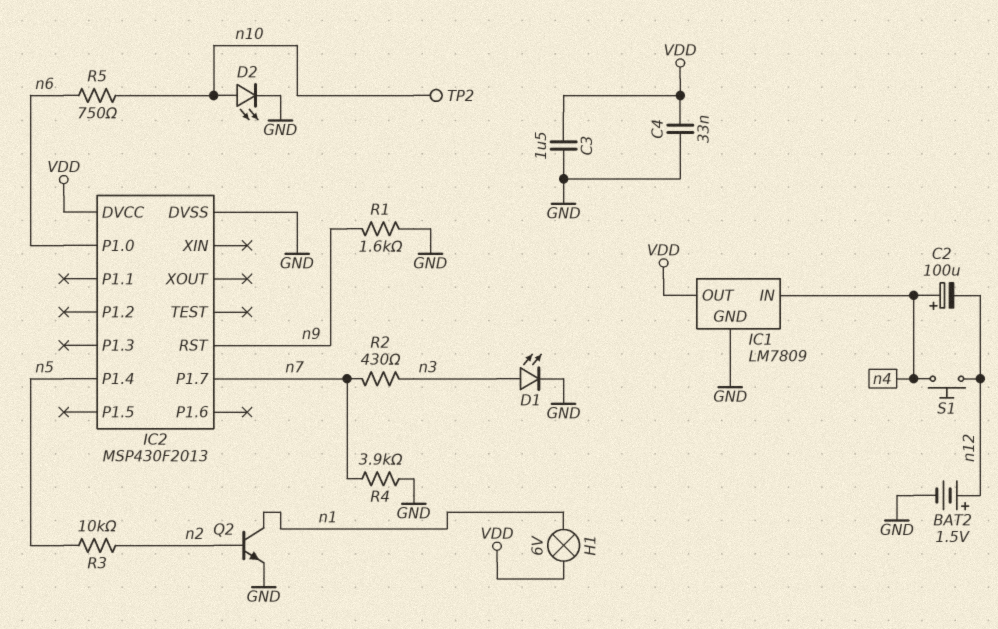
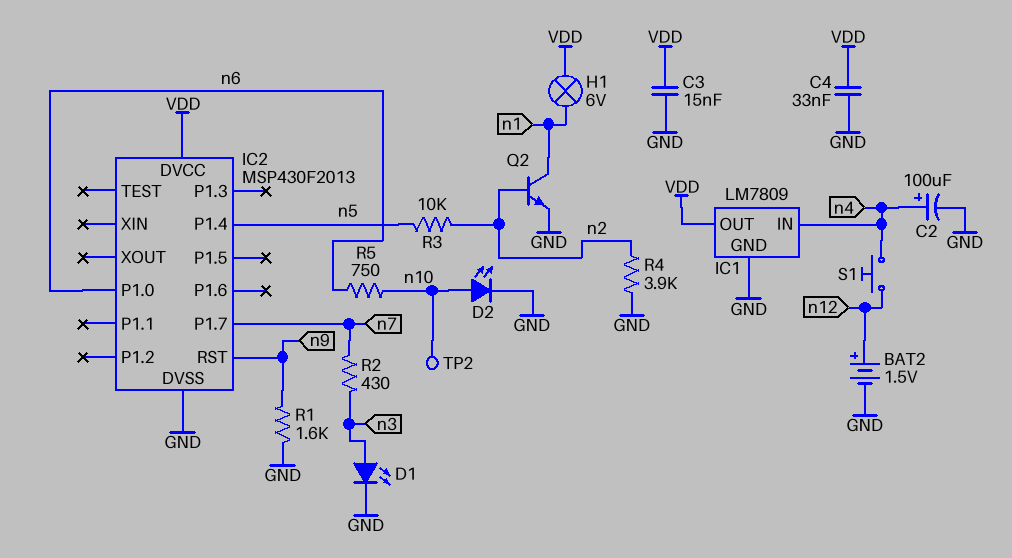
C2: 100uF (plus n4, minus n12) -> 100uF (plus n4, minus GND)
C3: 1.5uF (GND, VDD) -> 15nF (GND, VDD)
R4: 3.9k (GND, n7) -> 3.9k (GND, n2)

